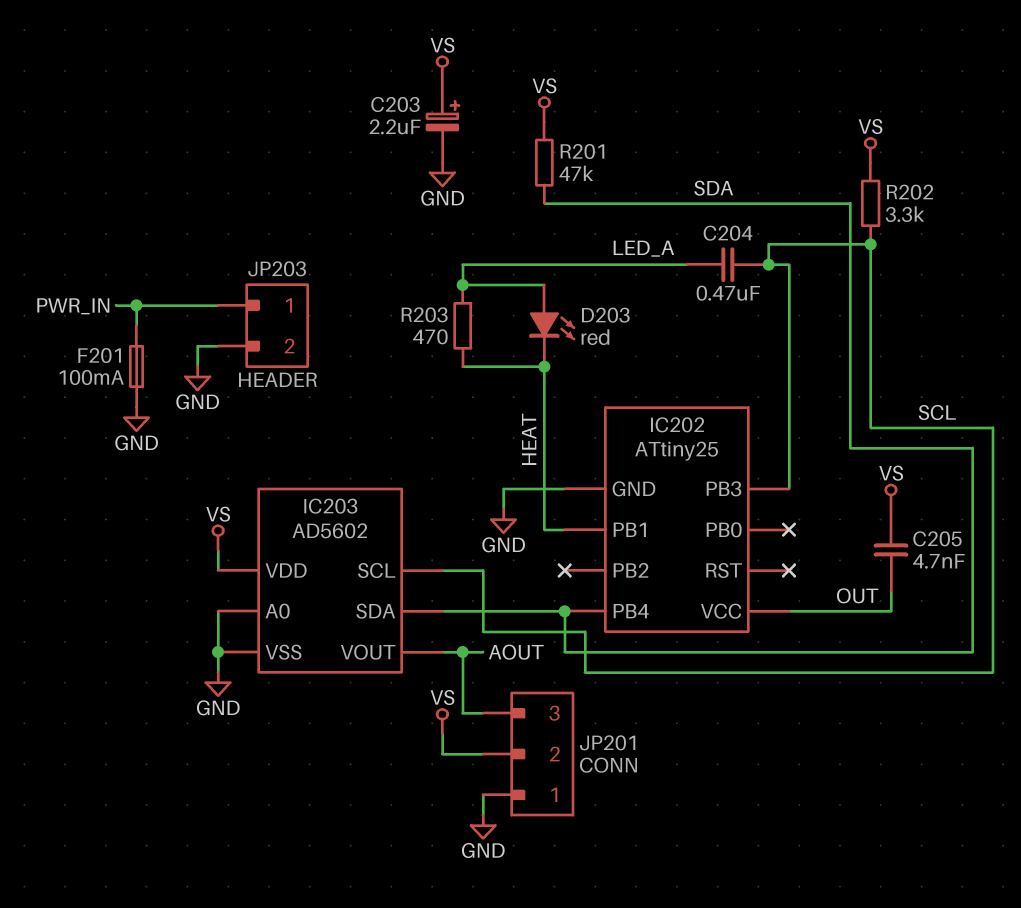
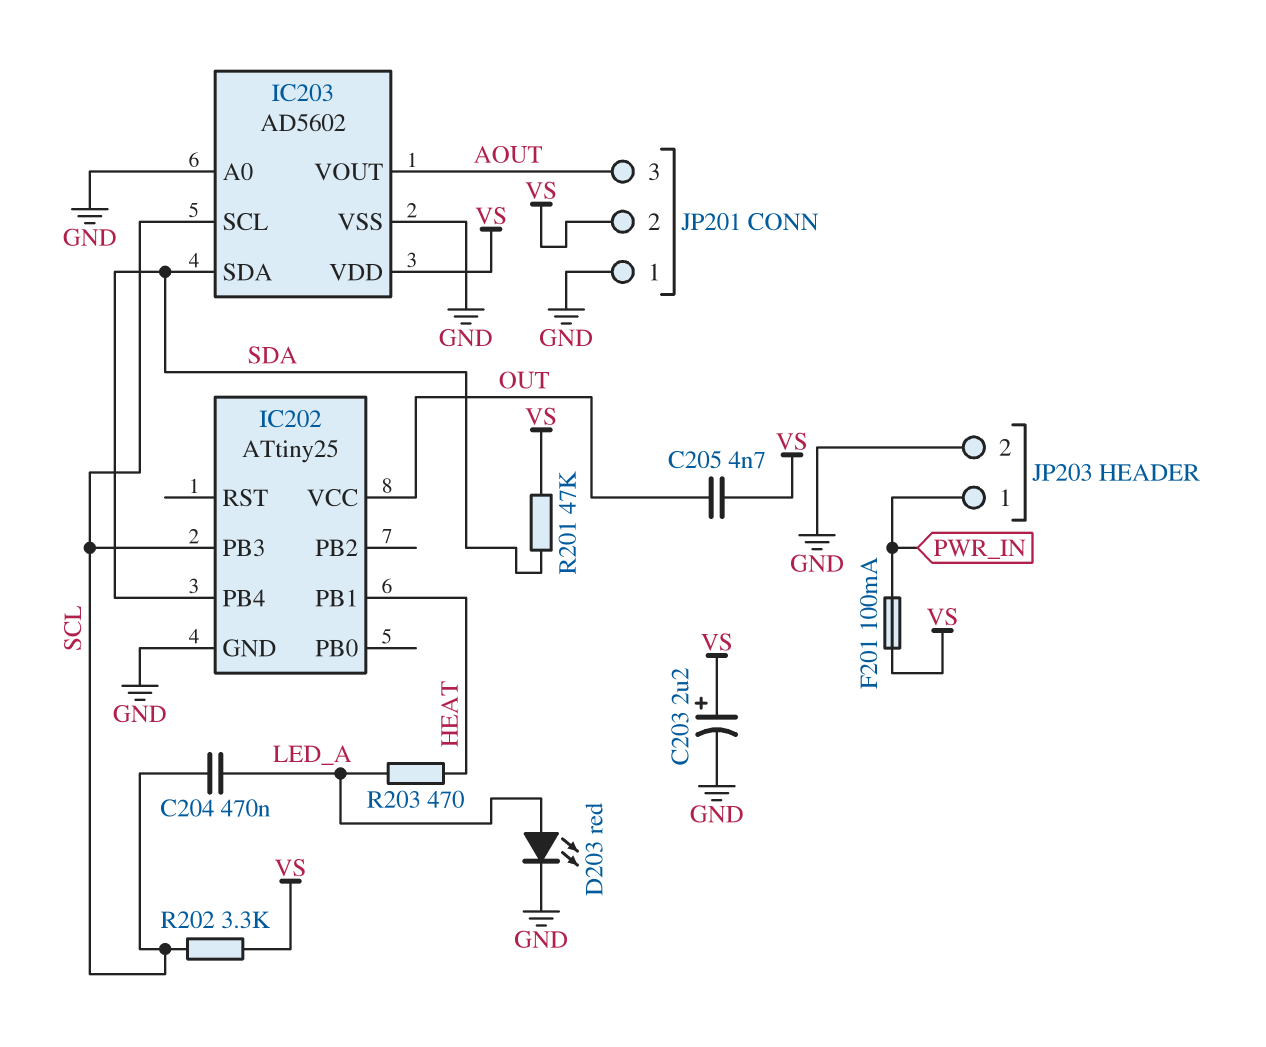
D203: LED red (A LED_A, K HEAT) -> LED red (A LED_A, K GND)
F201: 100mA (GND, PWR_IN) -> 100mA (PWR_IN, VS)

